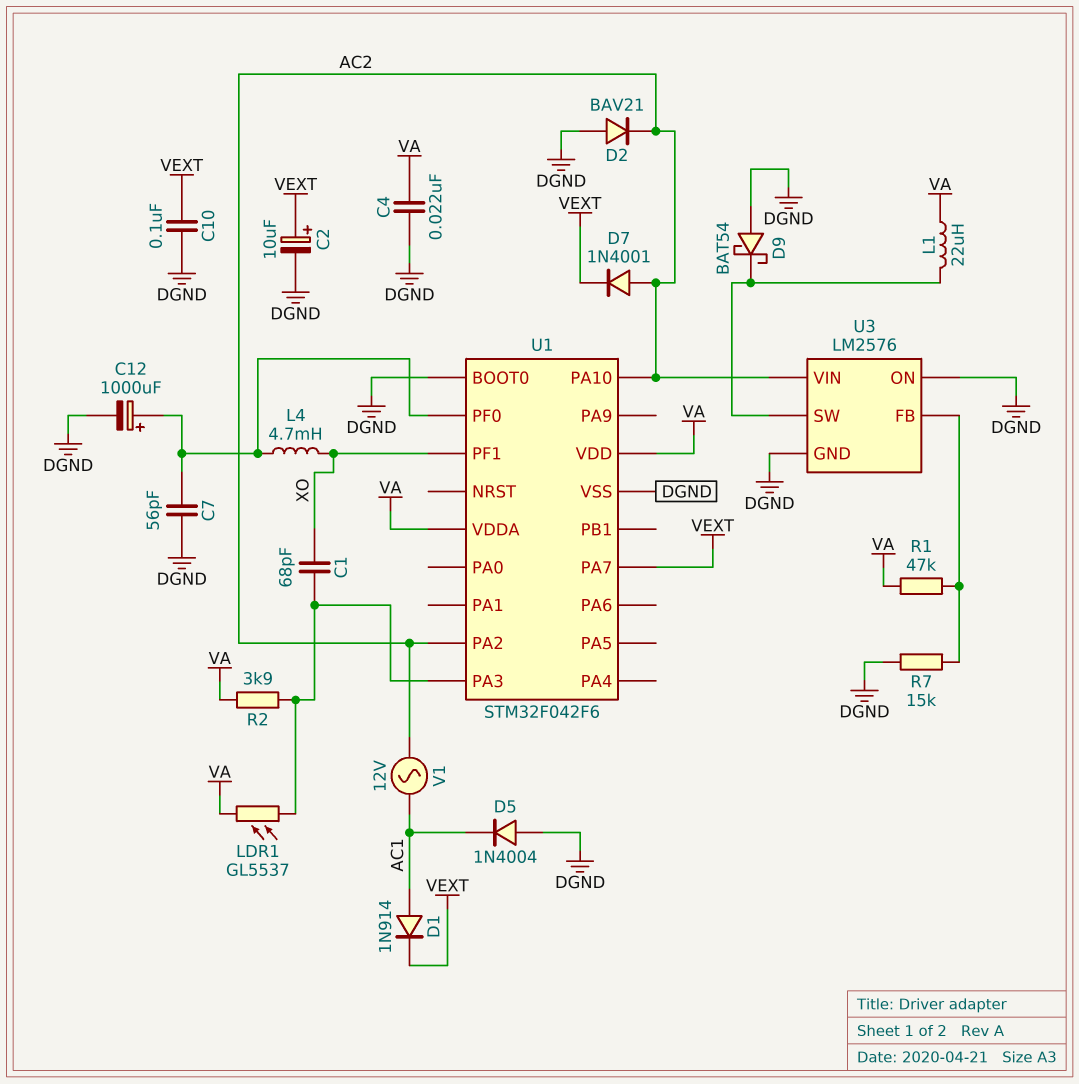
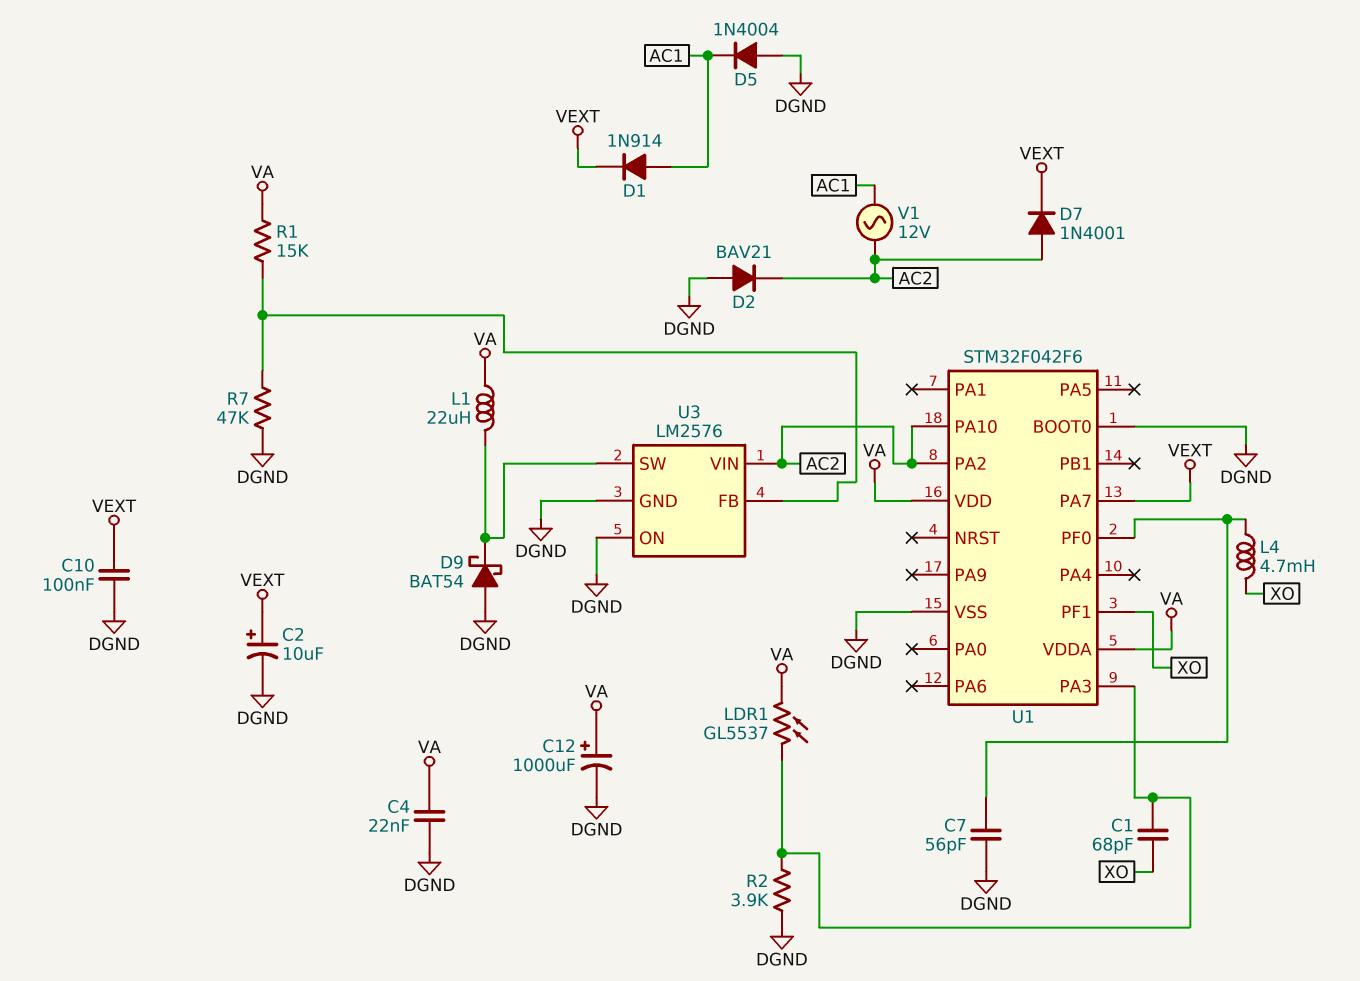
C12: 1000uF (plus U1/PF0, minus DGND) -> 1000uF (plus VA, minus DGND)
R1: 47k (U3/FB, VA) -> 15k (U3/FB, VA)
R2: 3.9k (U1/PA3, VA) -> 3.9k (DGND, U1/PA3)
R7: 15k (DGND, U3/FB) -> 47k (DGND, U3/FB)

